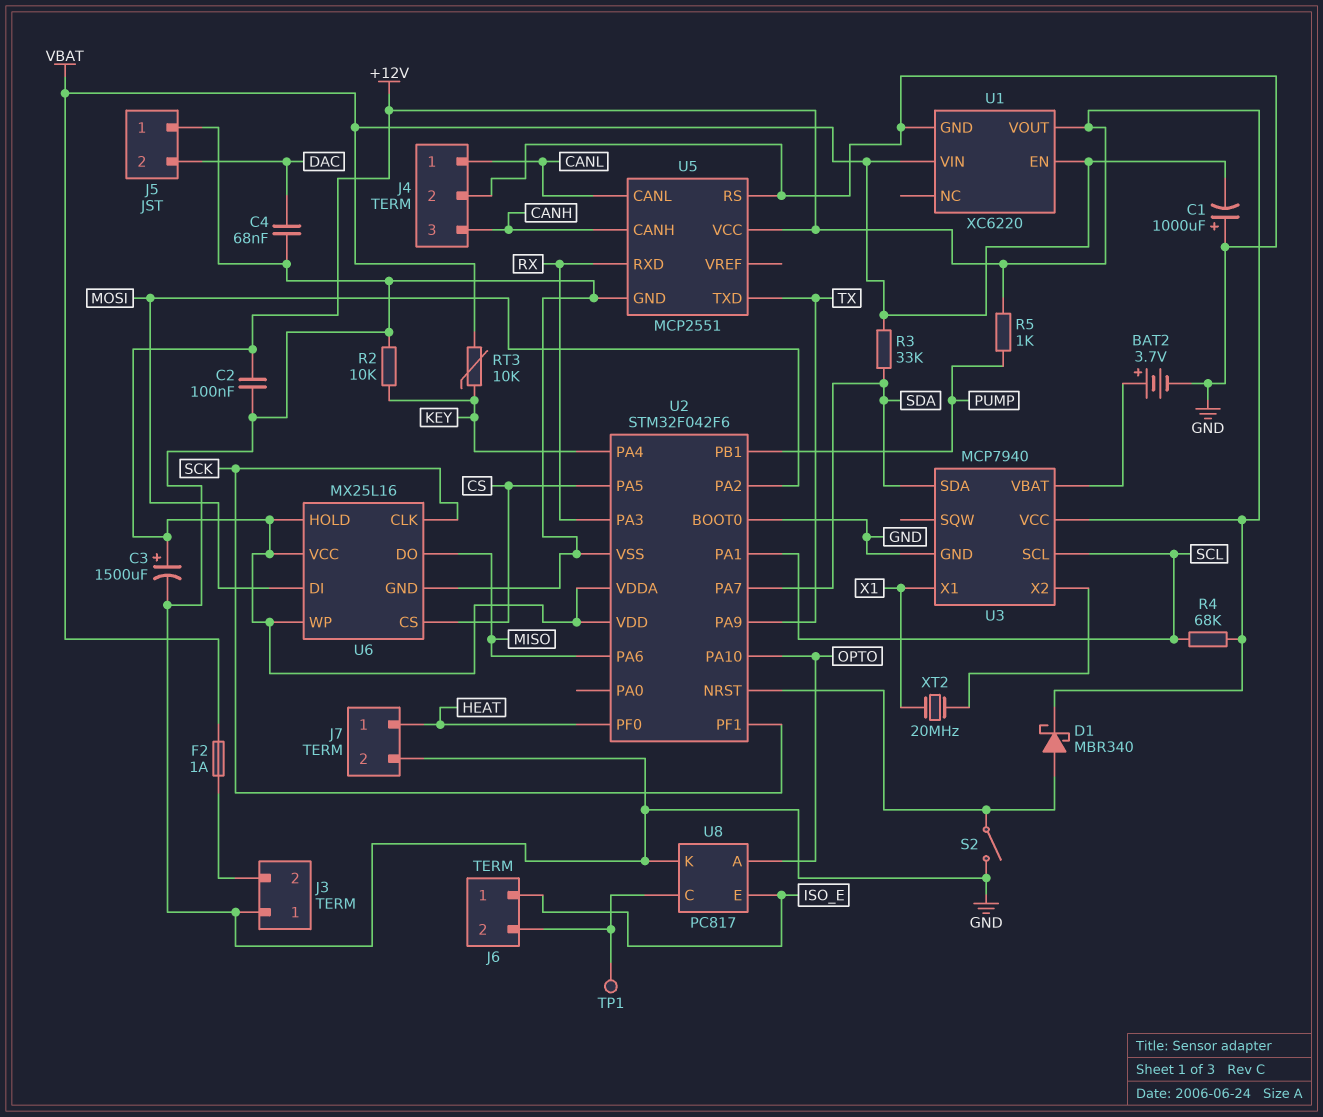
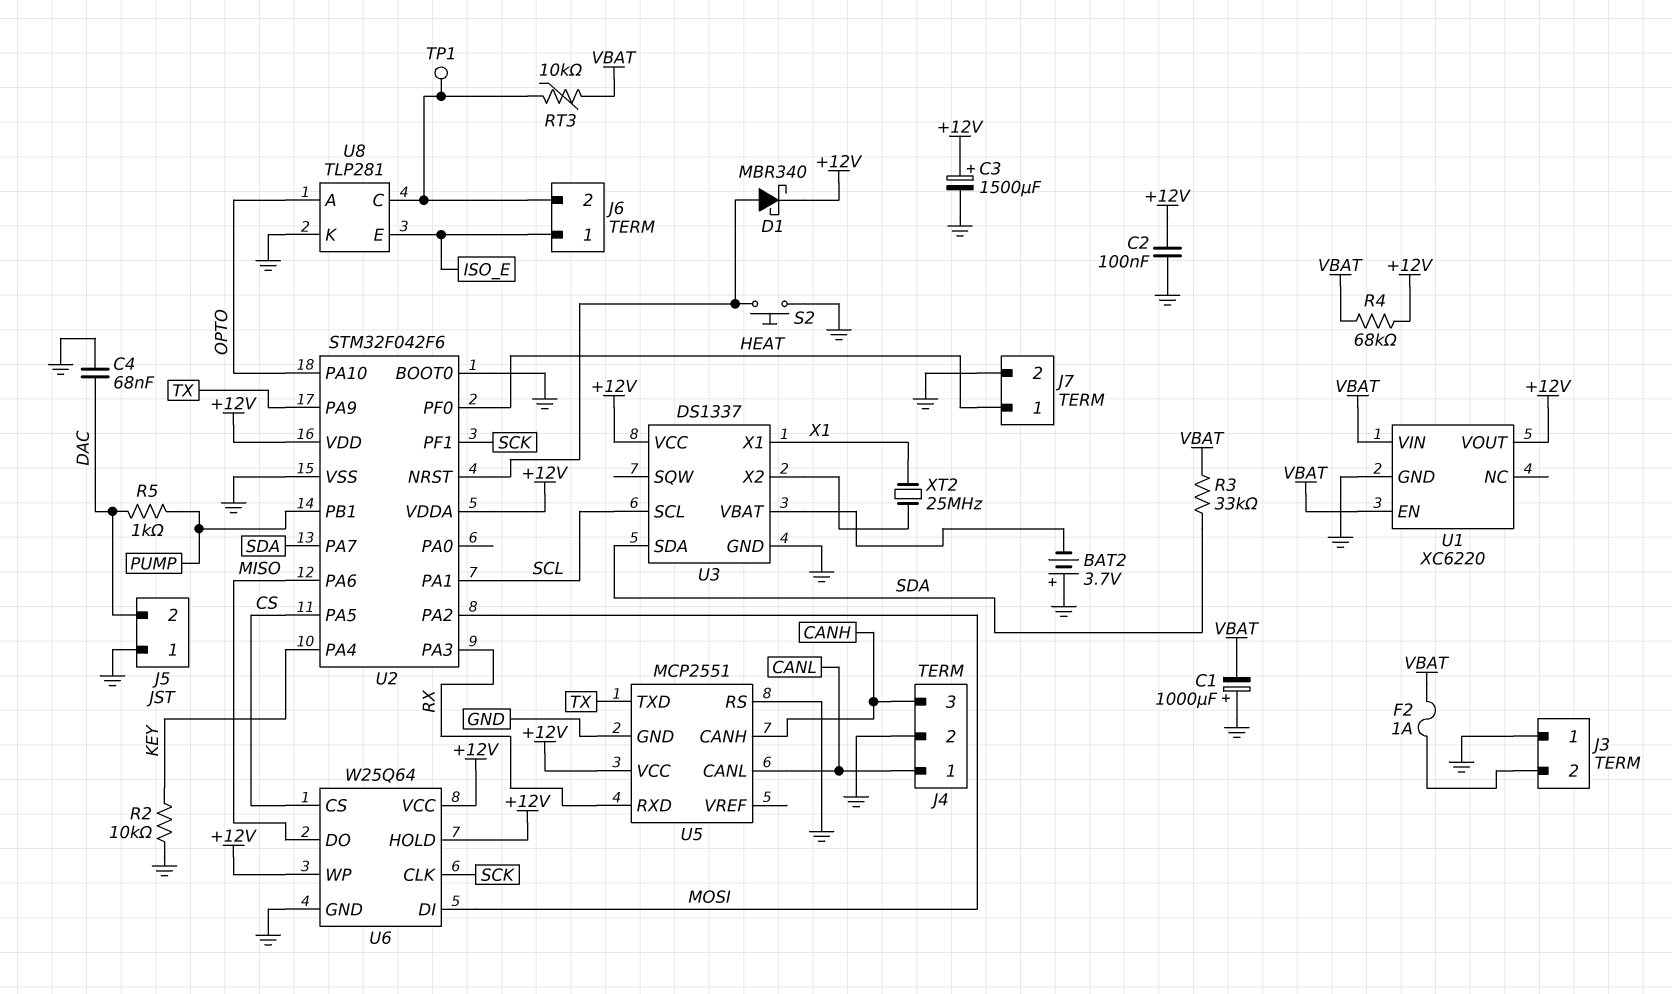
BAT2: 3.7V (plus U3/VBAT, minus GND) -> 3.7V (plus GND, minus U3/VBAT)
R4: 68k (+12V, SCL) -> 68k (+12V, VBAT)
R5: 1k (+12V, PUMP) -> 1k (DAC, PUMP)
RT3: 10k (KEY, VBAT) -> 10k (J6/2, VBAT)
S2: switch (GND, U2/NRST) -> button (GND, U2/NRST)
U3: MCP7940 -> DS1337
U6: MX25L16 -> W25Q64
U8: PC817 -> TLP281
XT2: 20MHz (U3/X2, X1) -> 25MHz (U3/X2, X1)

